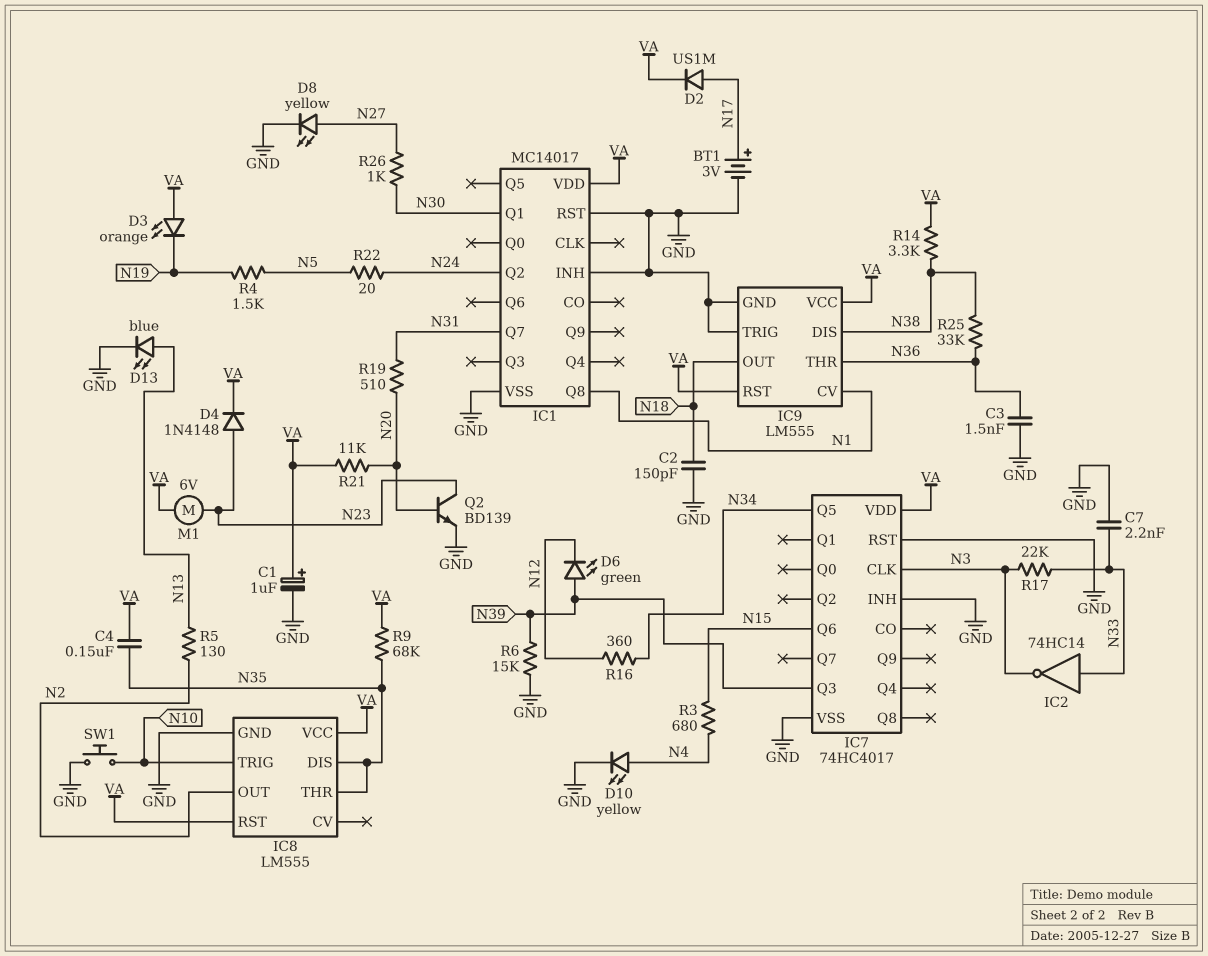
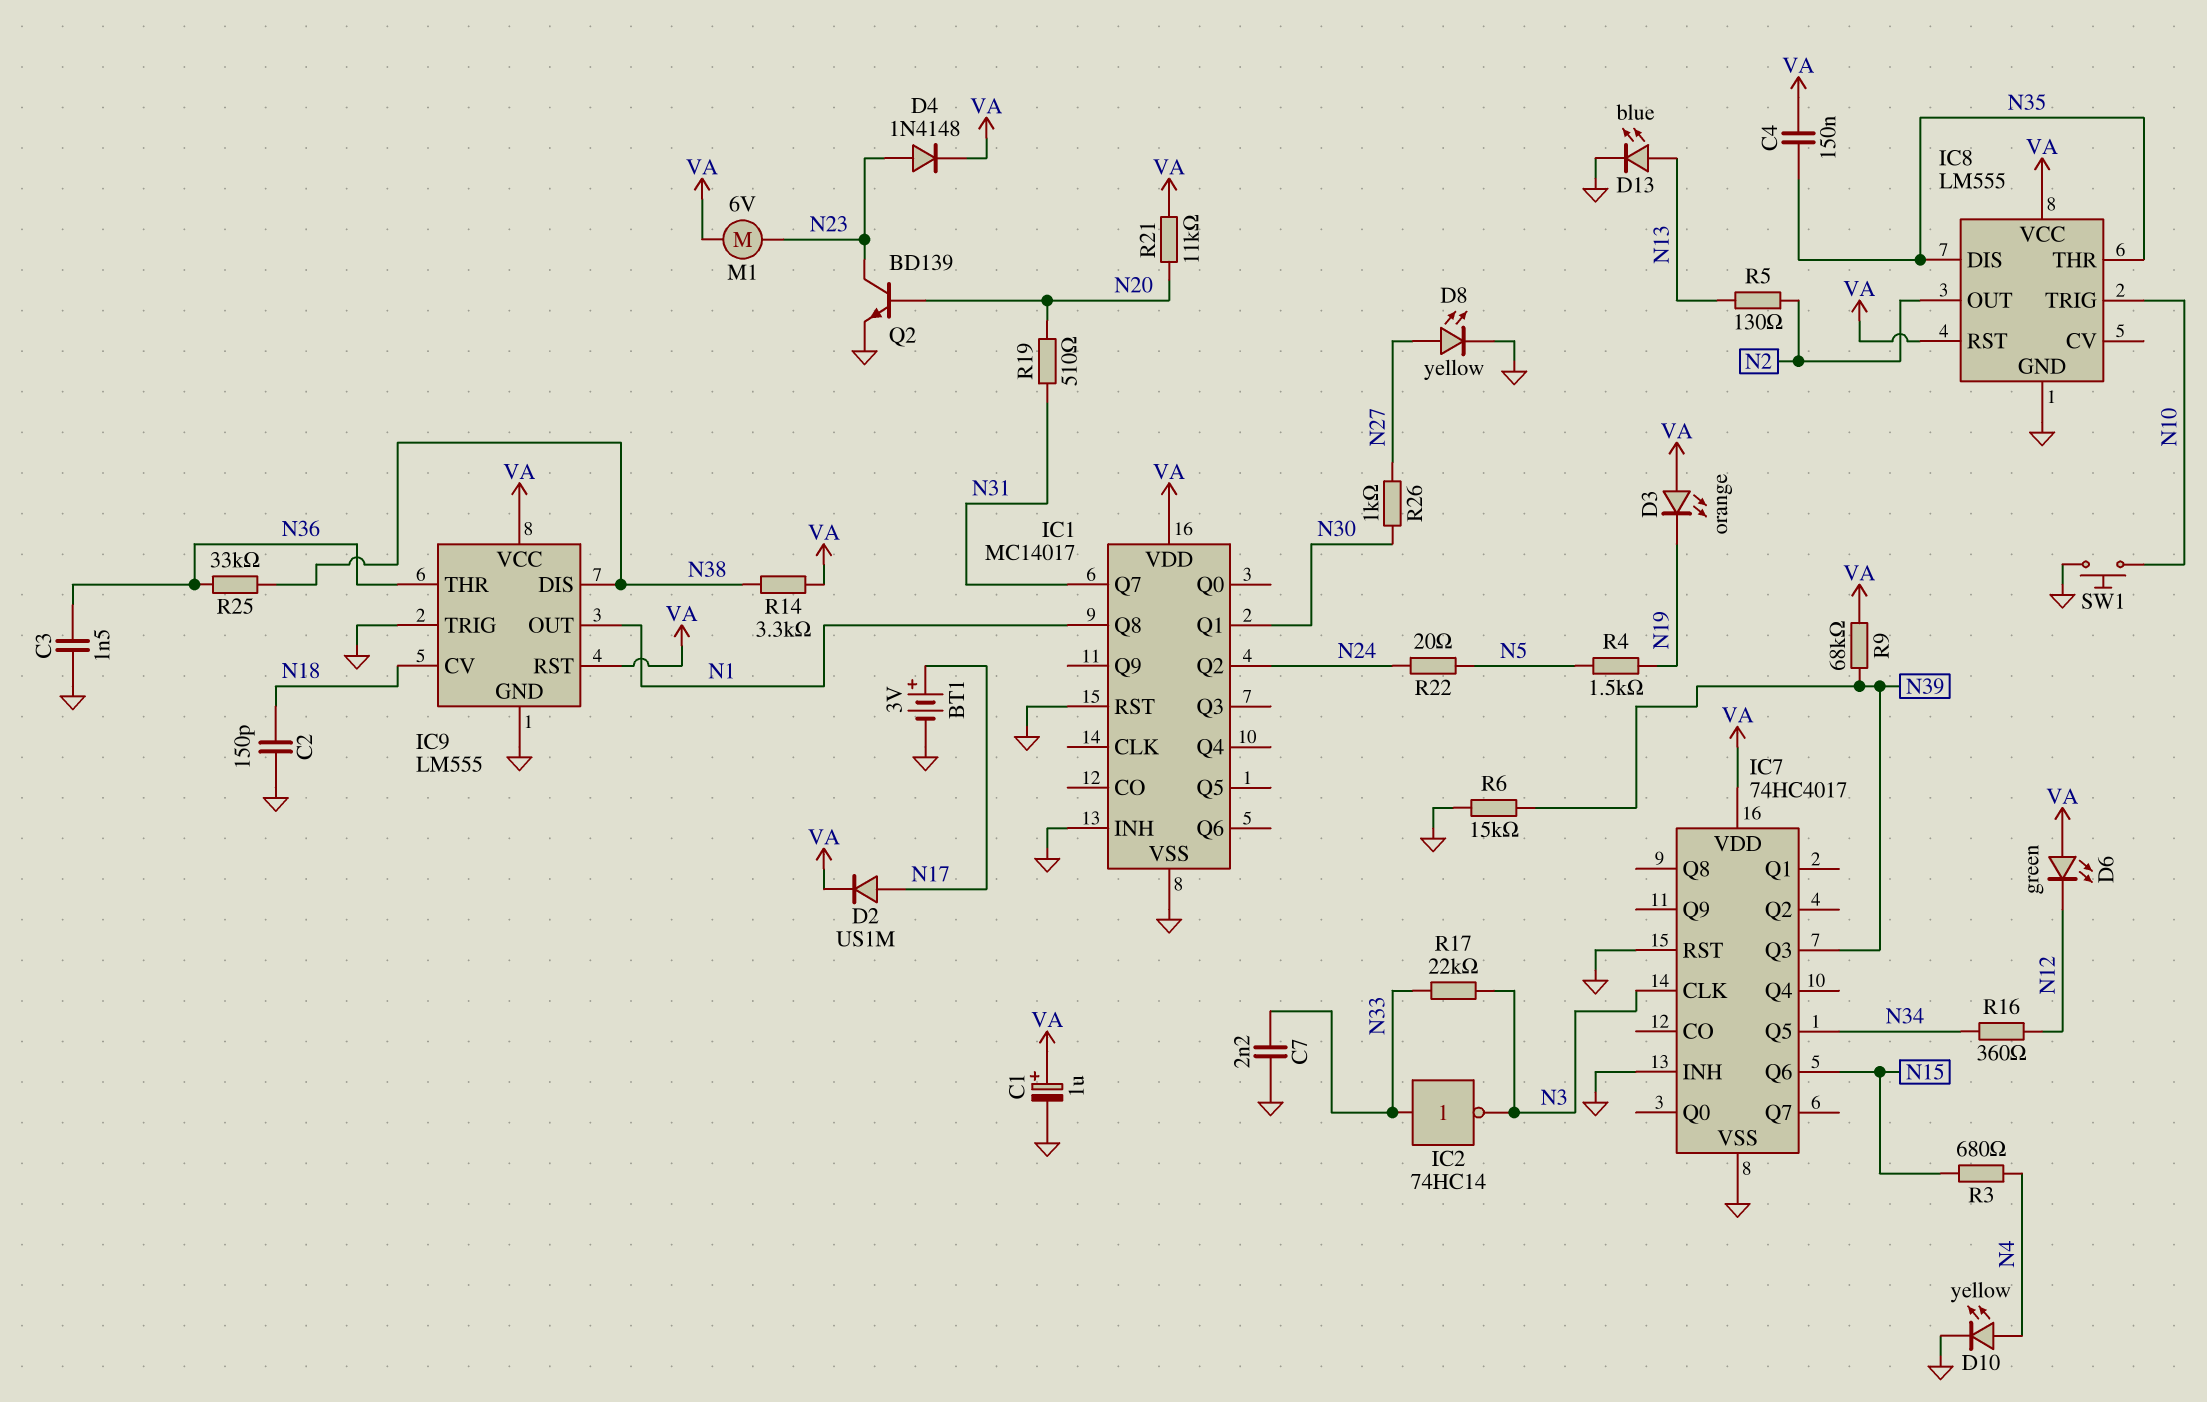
D6: LED green (A N39, K N12) -> LED green (A VA, K N12)
IC9 pin CV: N1 -> N18
IC9 pin OUT: N18 -> N1
R9: 68k (N35, VA) -> 68k (N39, VA)

